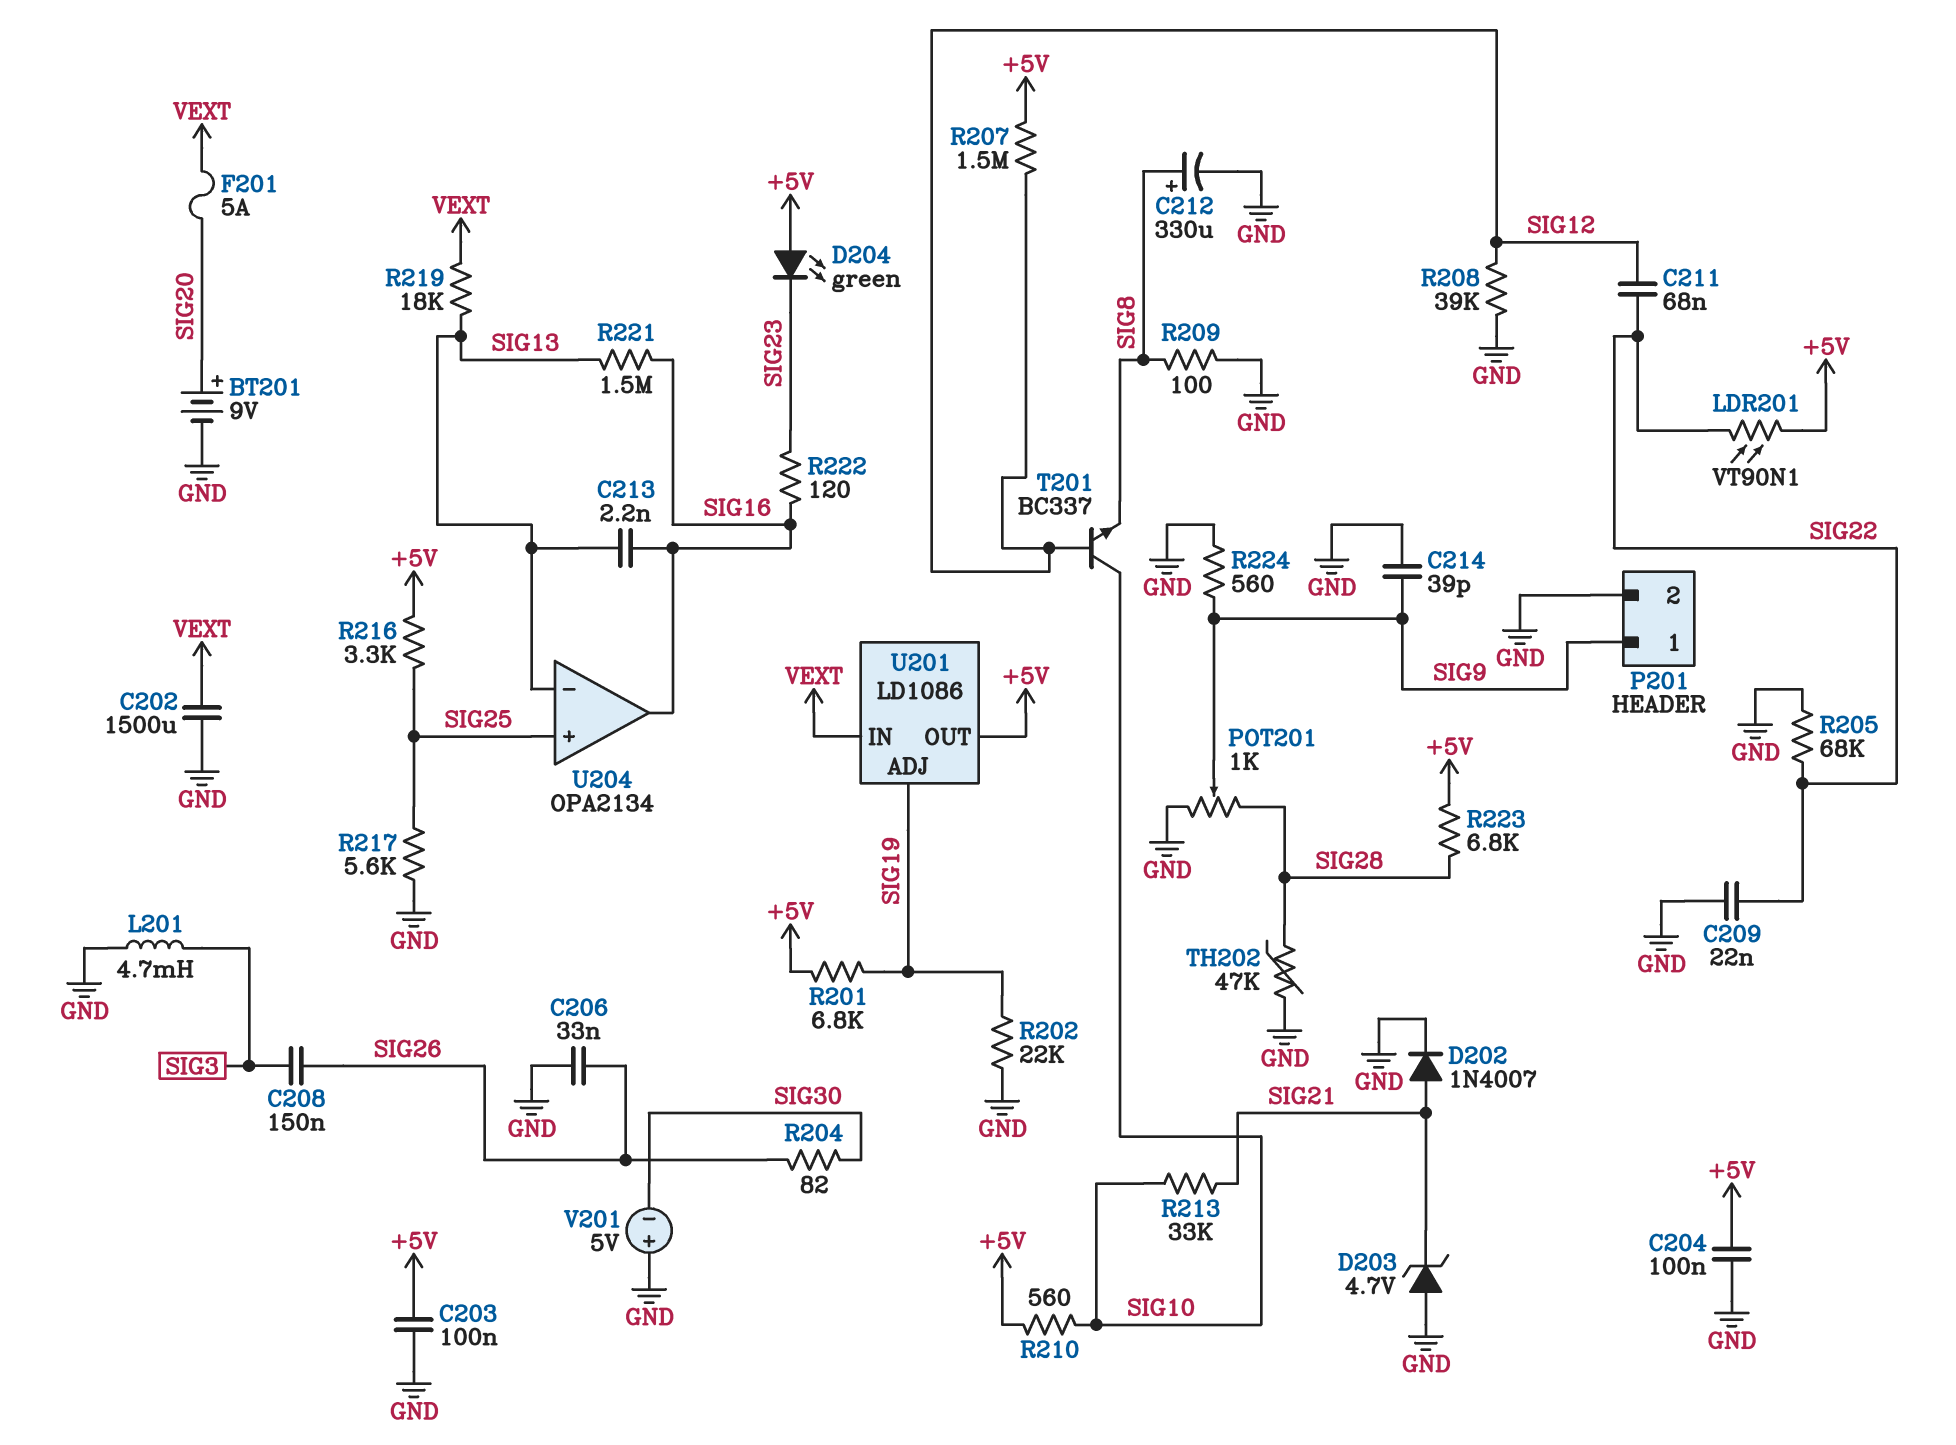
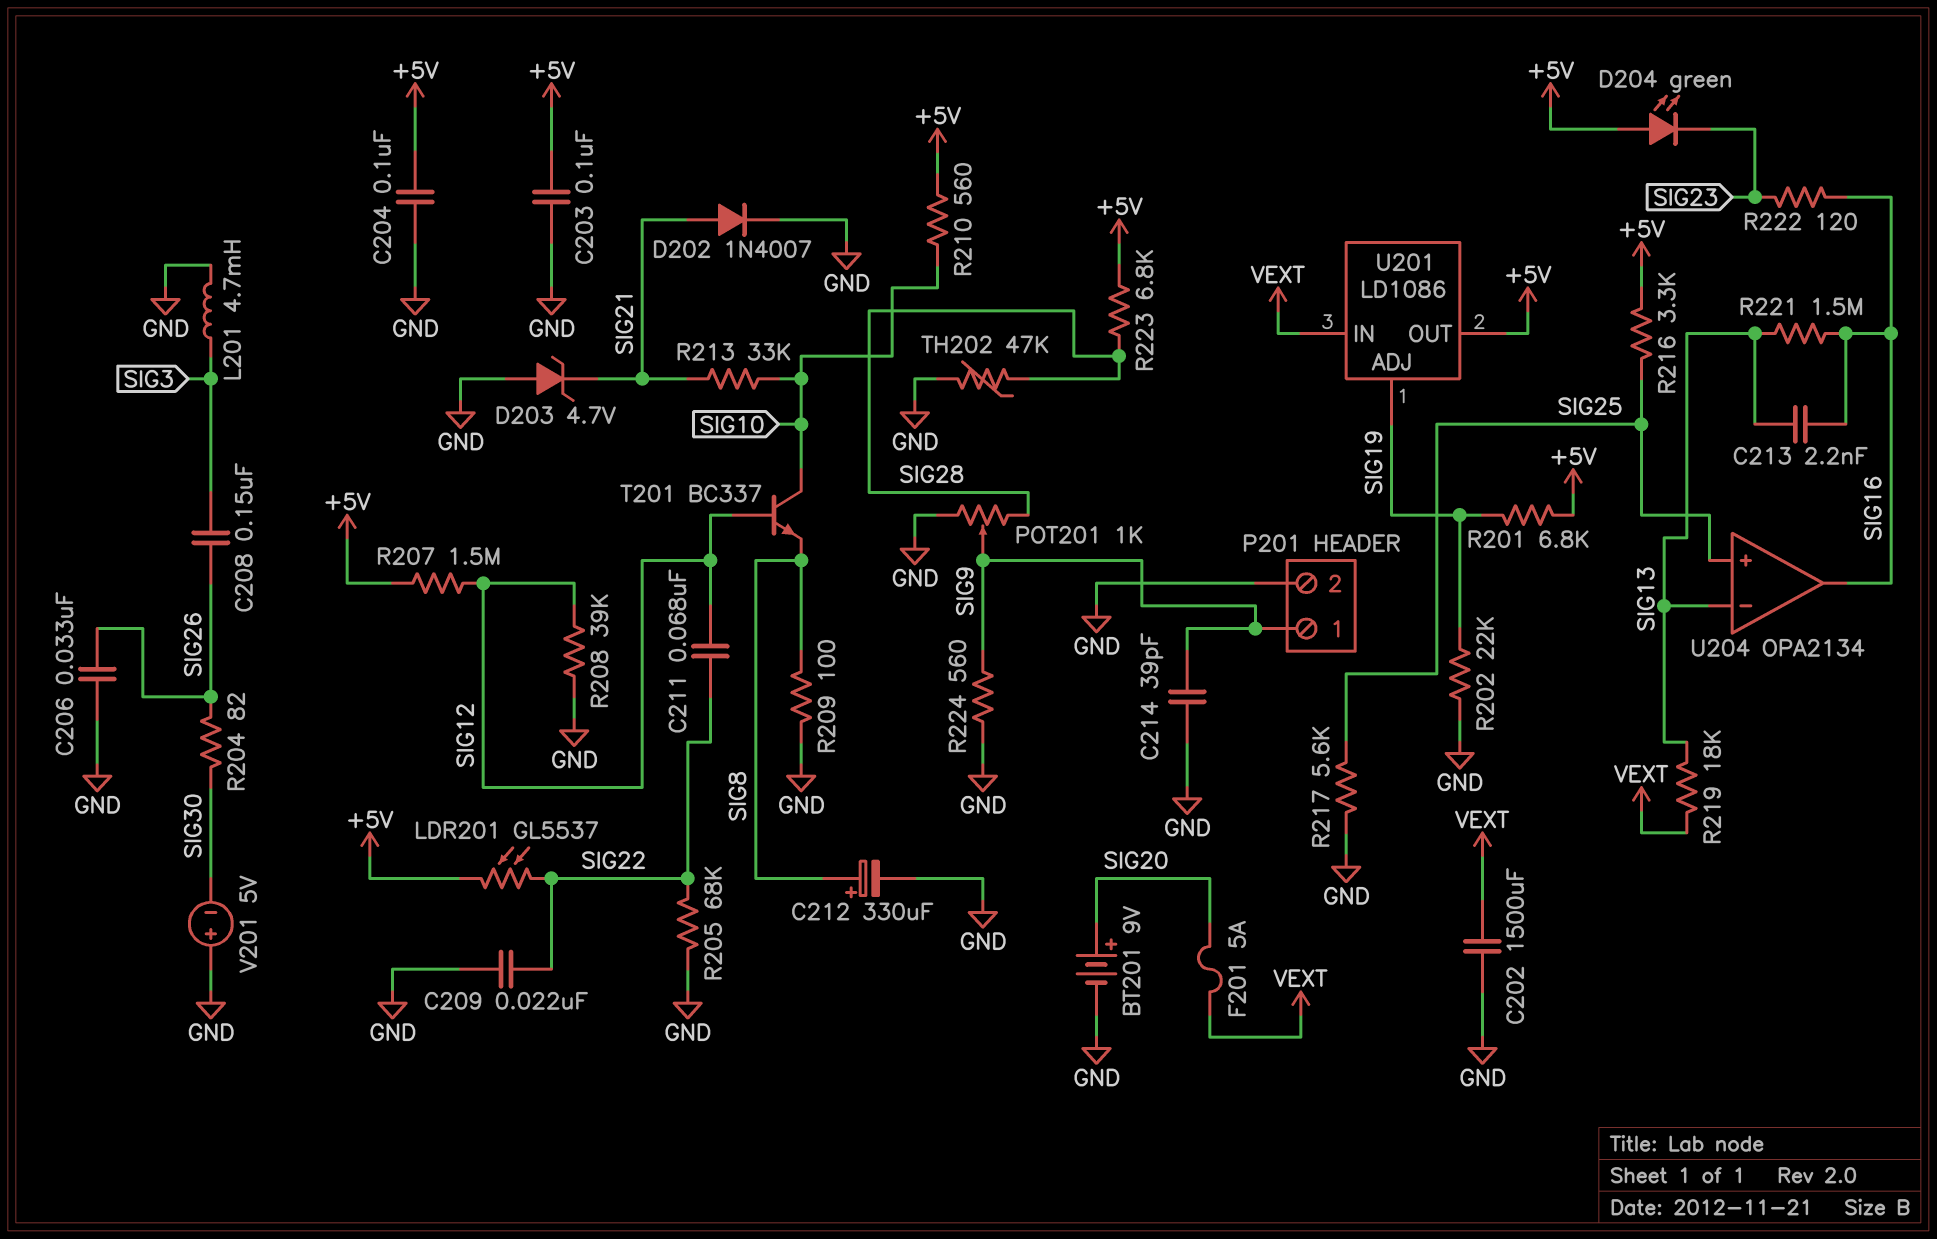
LDR201: VT90N1 (+5V, SIG22) -> GL5537 (+5V, SIG22)

